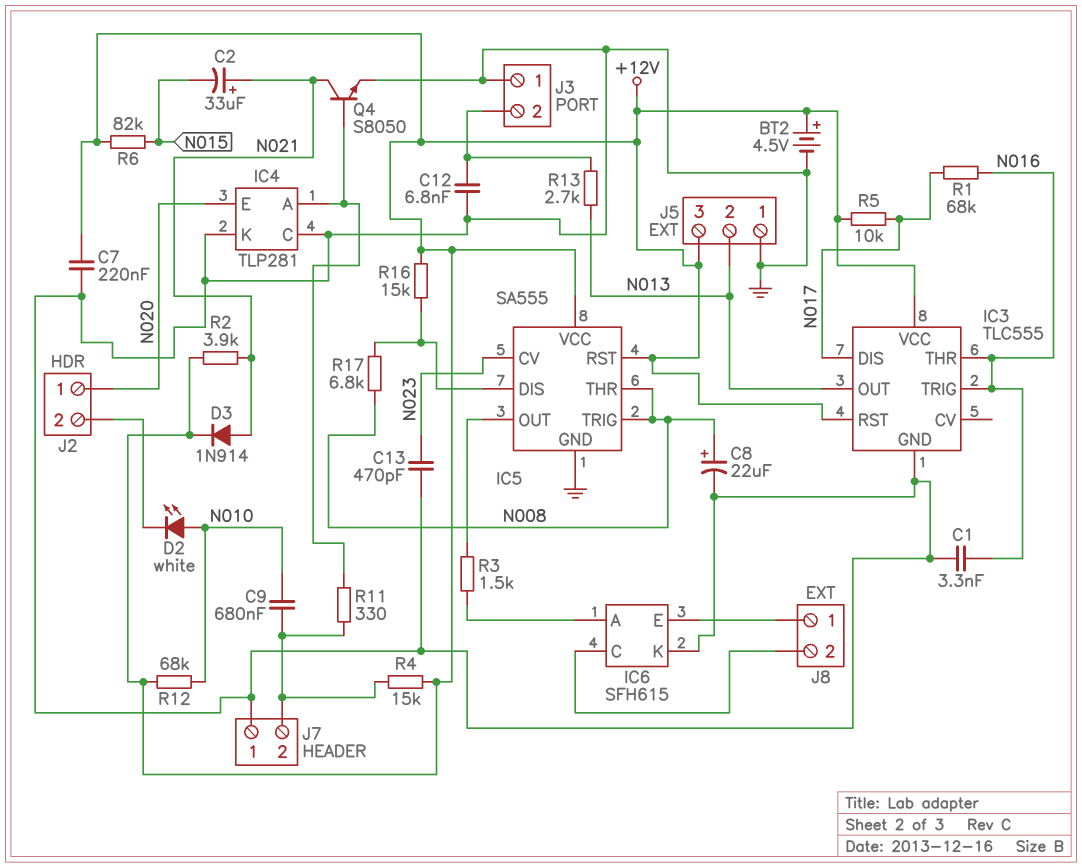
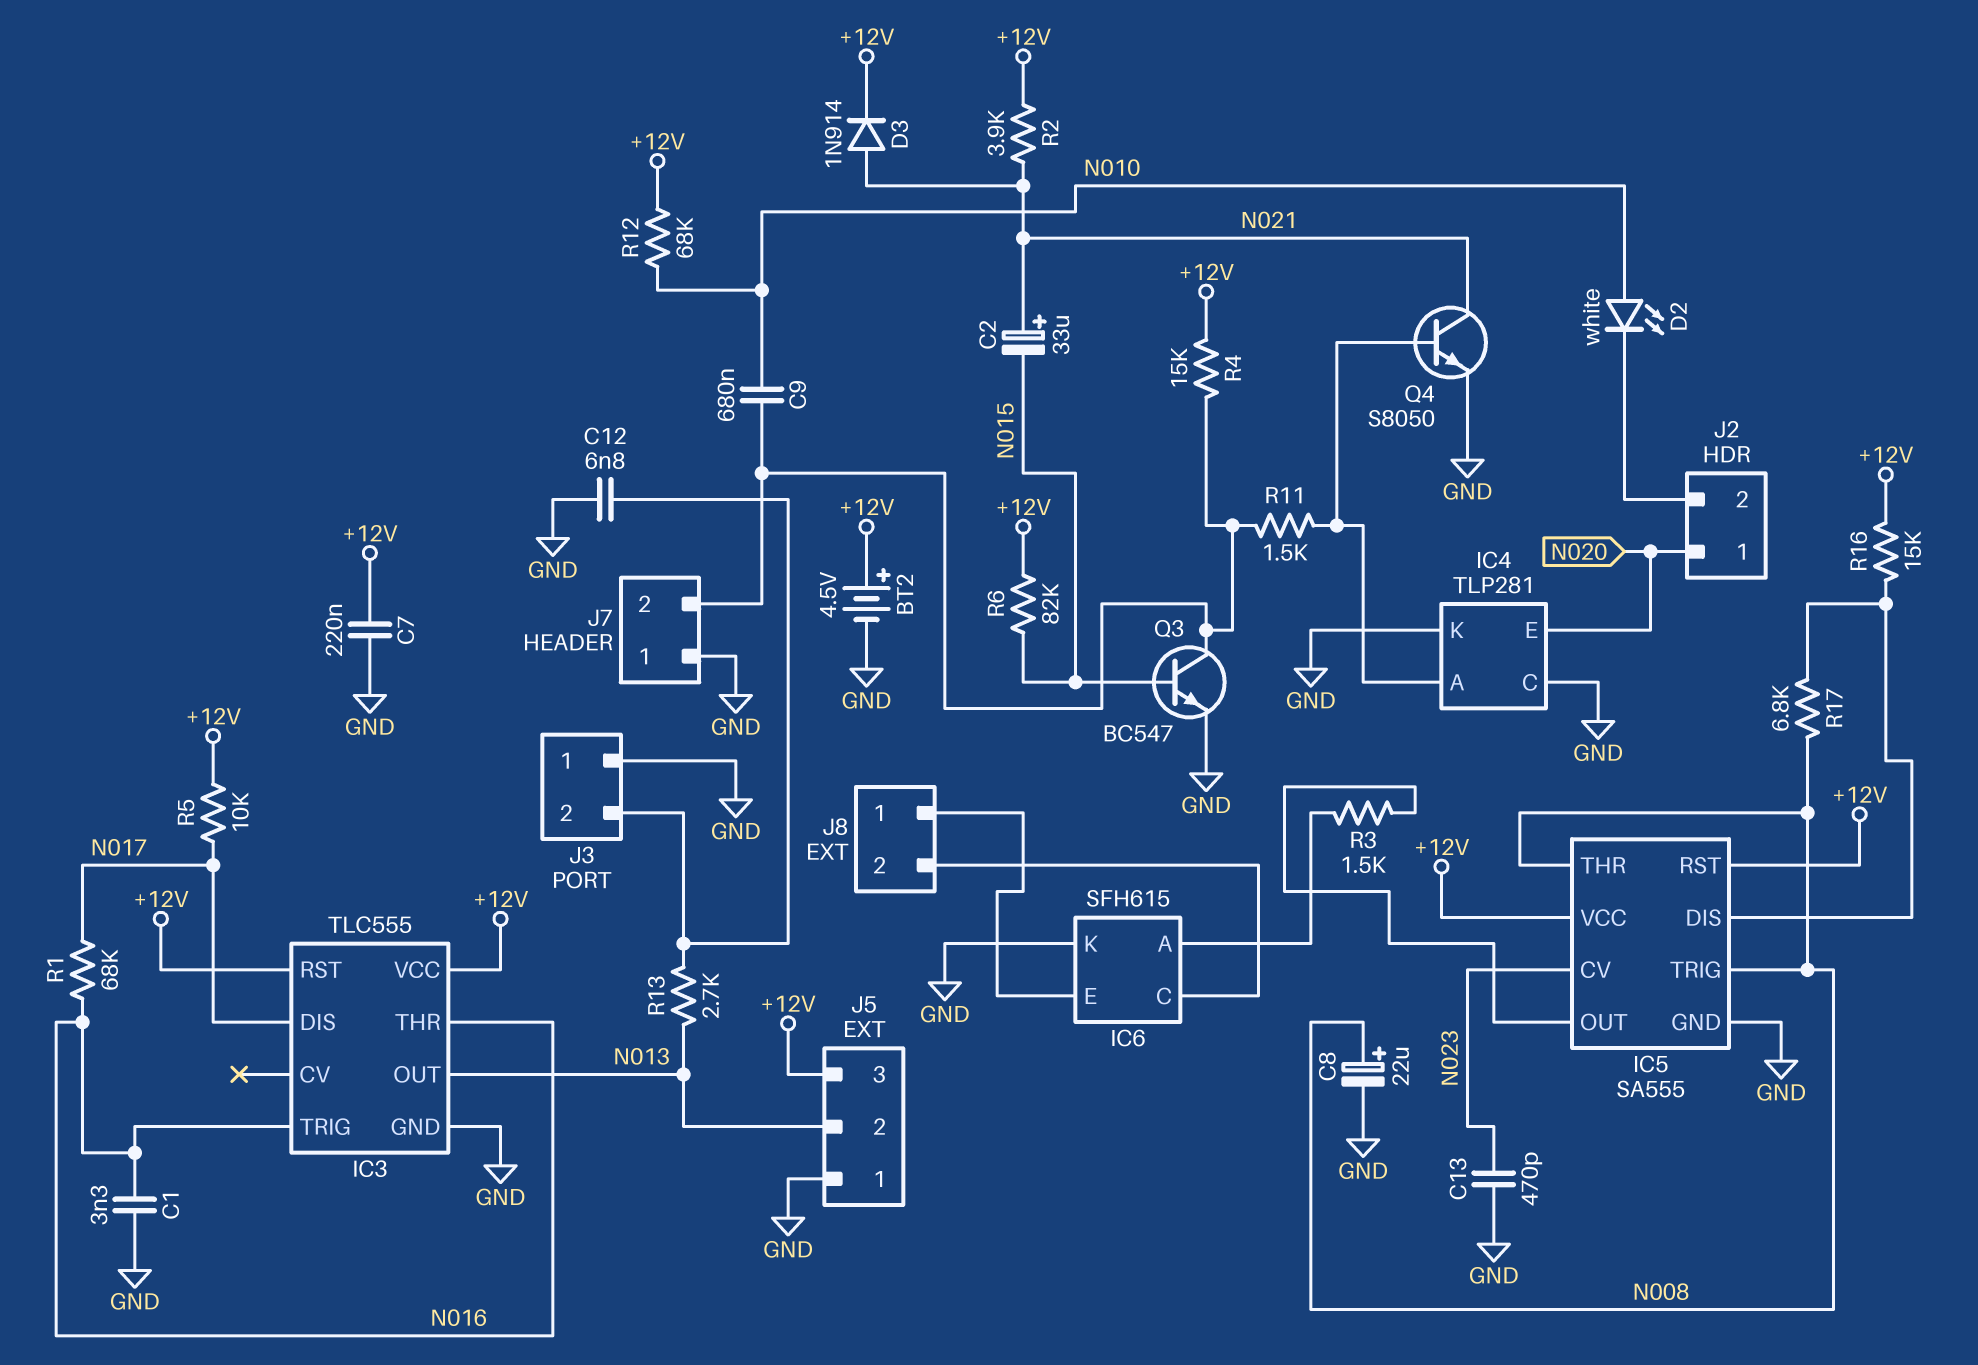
Q3: none -> NPN BC547 (B N015, C J7/2, E GND)
R11: 330 (IC4/A, J7/2) -> 1.5k (IC4/A, J7/2)

